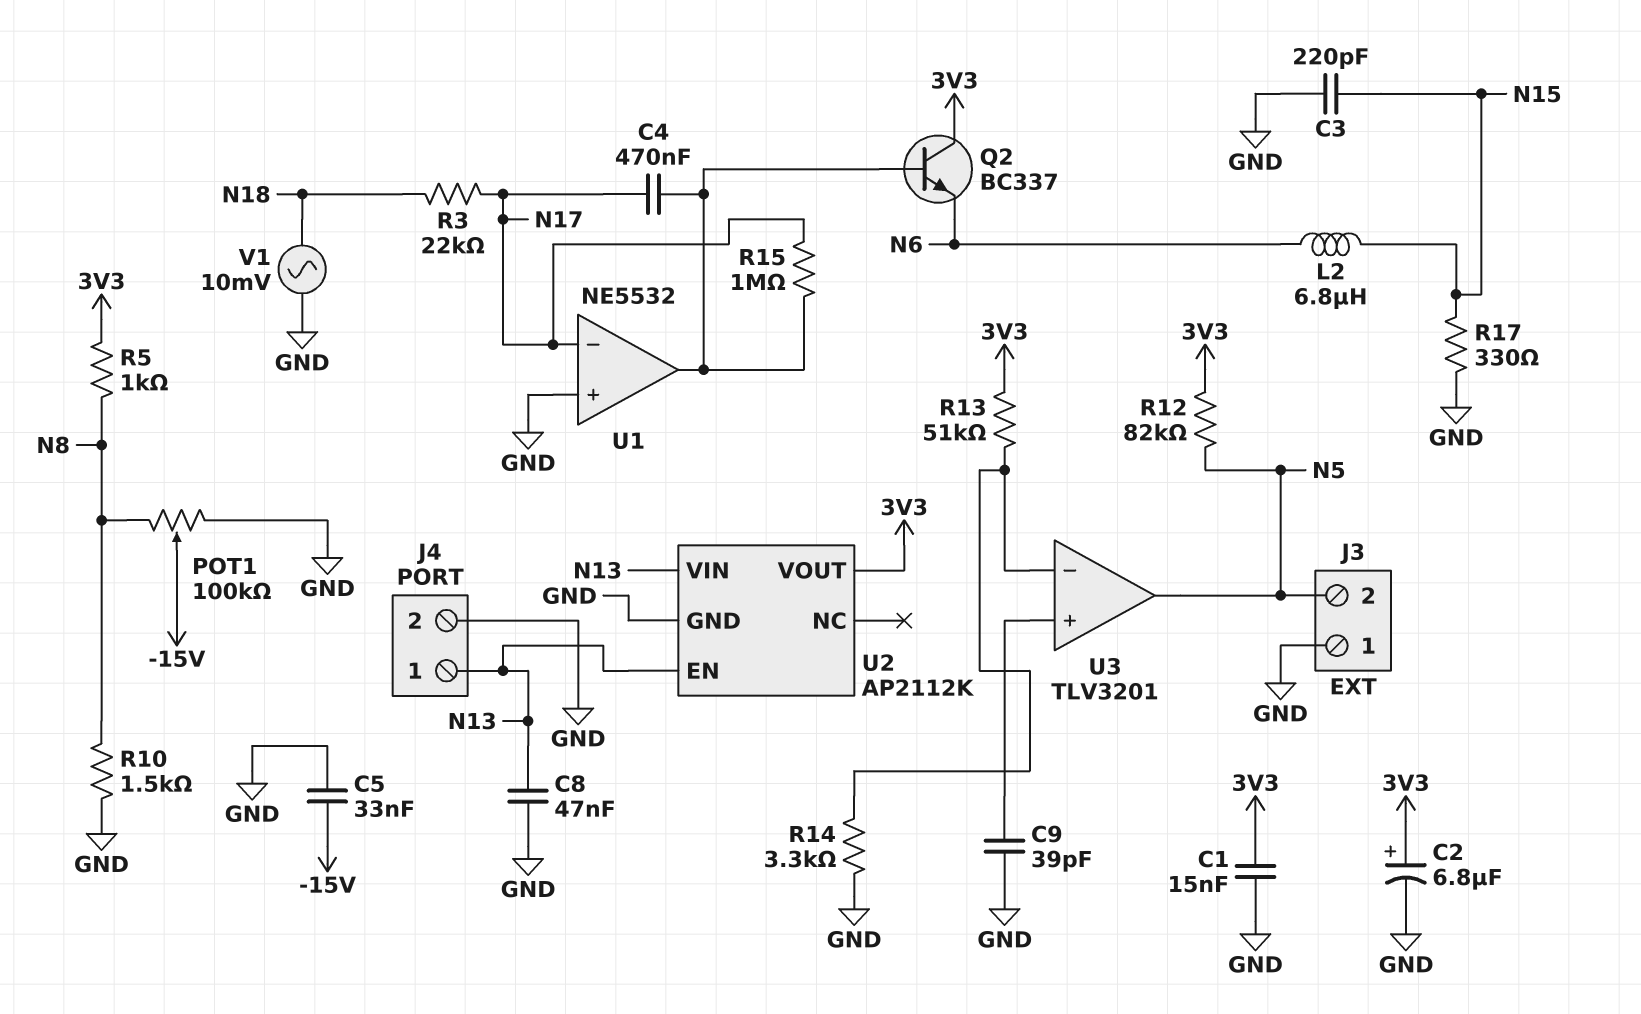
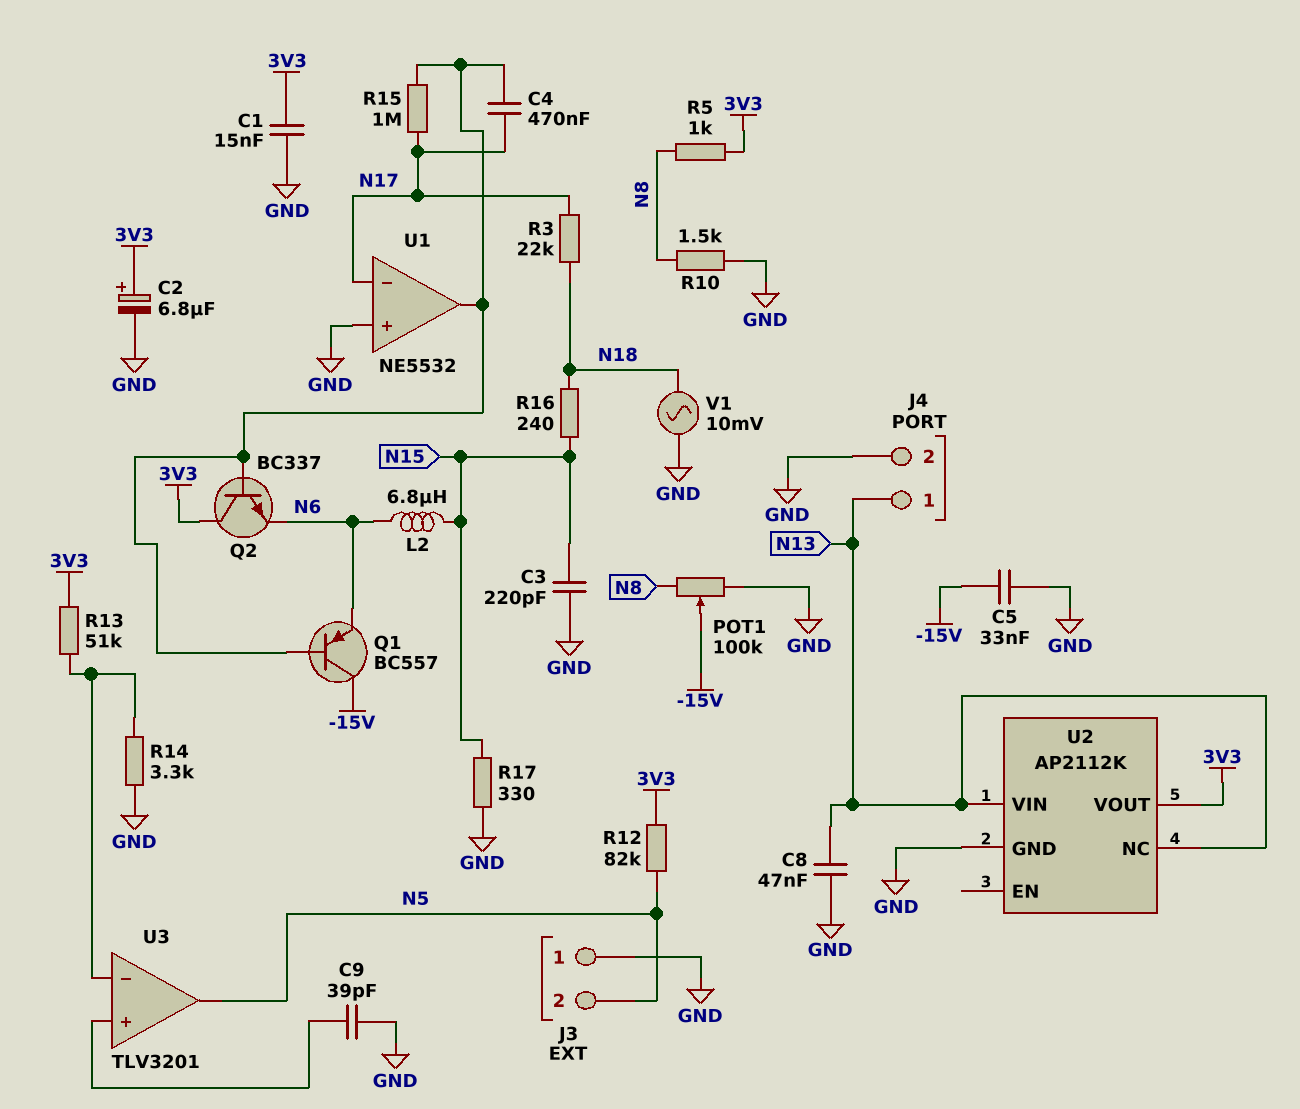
Q1: none -> PNP BC557 (B U1/out, C -15V, E N6)
R16: none -> 240 (N15, N18)
U2 pin EN: N13 -> none
U2 pin NC: none -> N13

